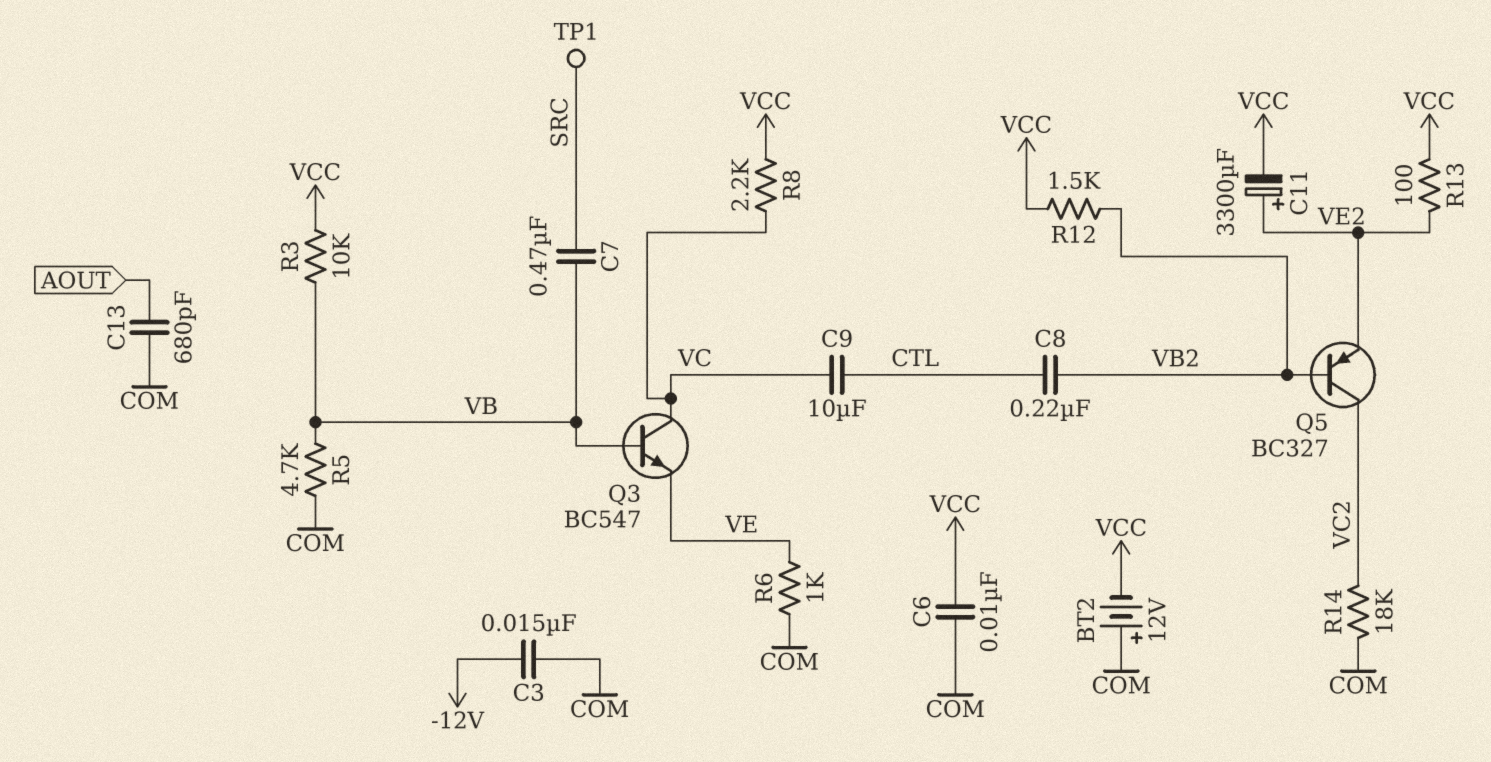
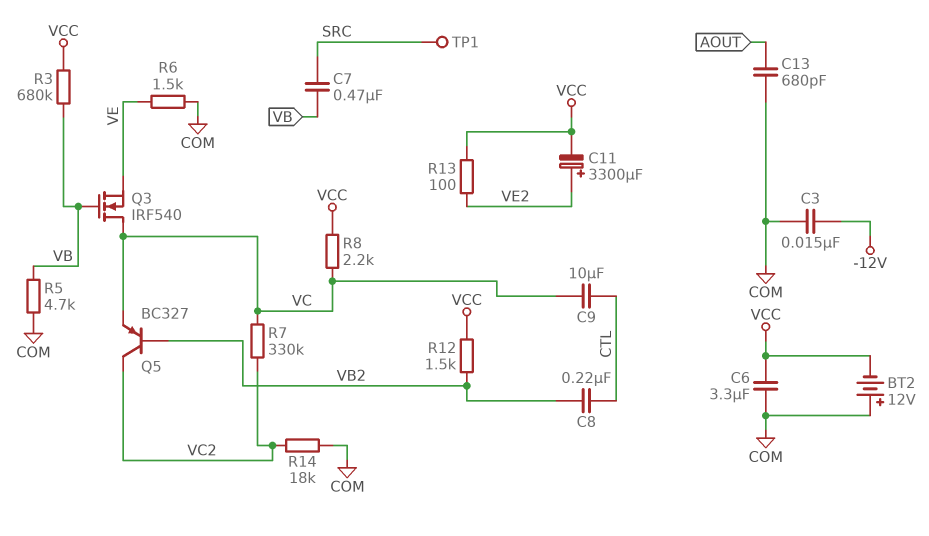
C6: 10nF (COM, VCC) -> 3.3uF (COM, VCC)
Q3: NPN BC547 (B VB, C VC, E VE) -> NMOS IRF540 (G VB, D VC, S VE)
Q5: PNP BC327 (B VB2, C VC2, E VE2) -> PNP BC327 (B VB2, C VC2, E VC)
R3: 10k (VB, VCC) -> 680k (VB, VCC)
R6: 1k (COM, VE) -> 1.5k (COM, VE)
R7: none -> 330k (VC, VC2)

